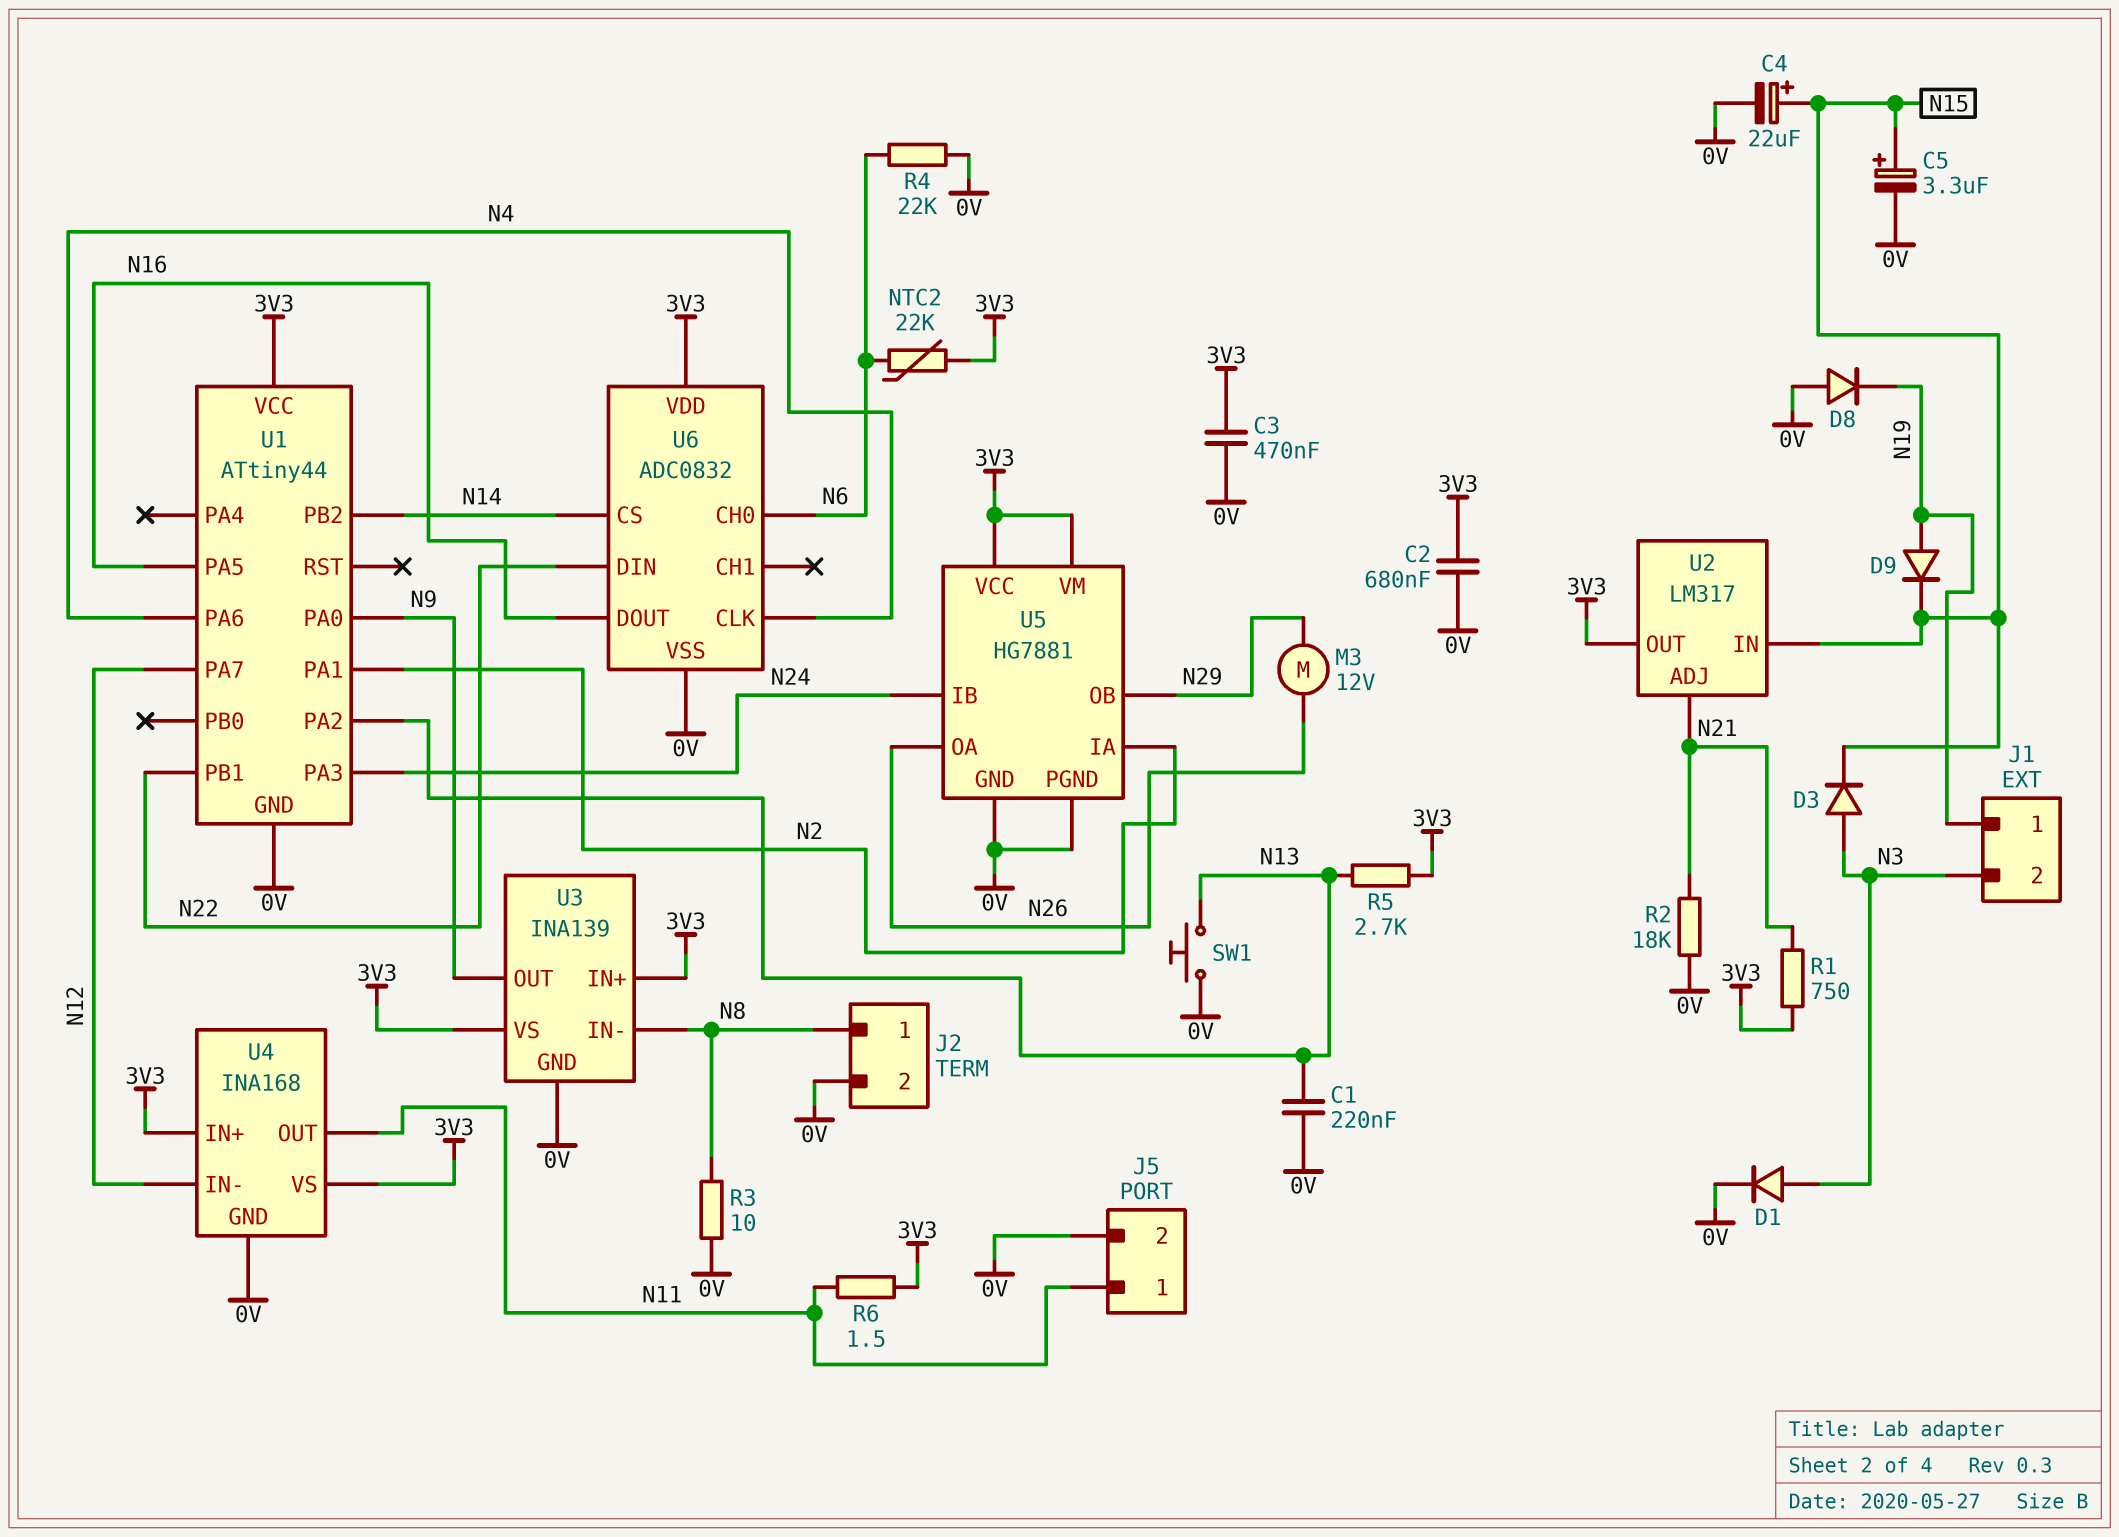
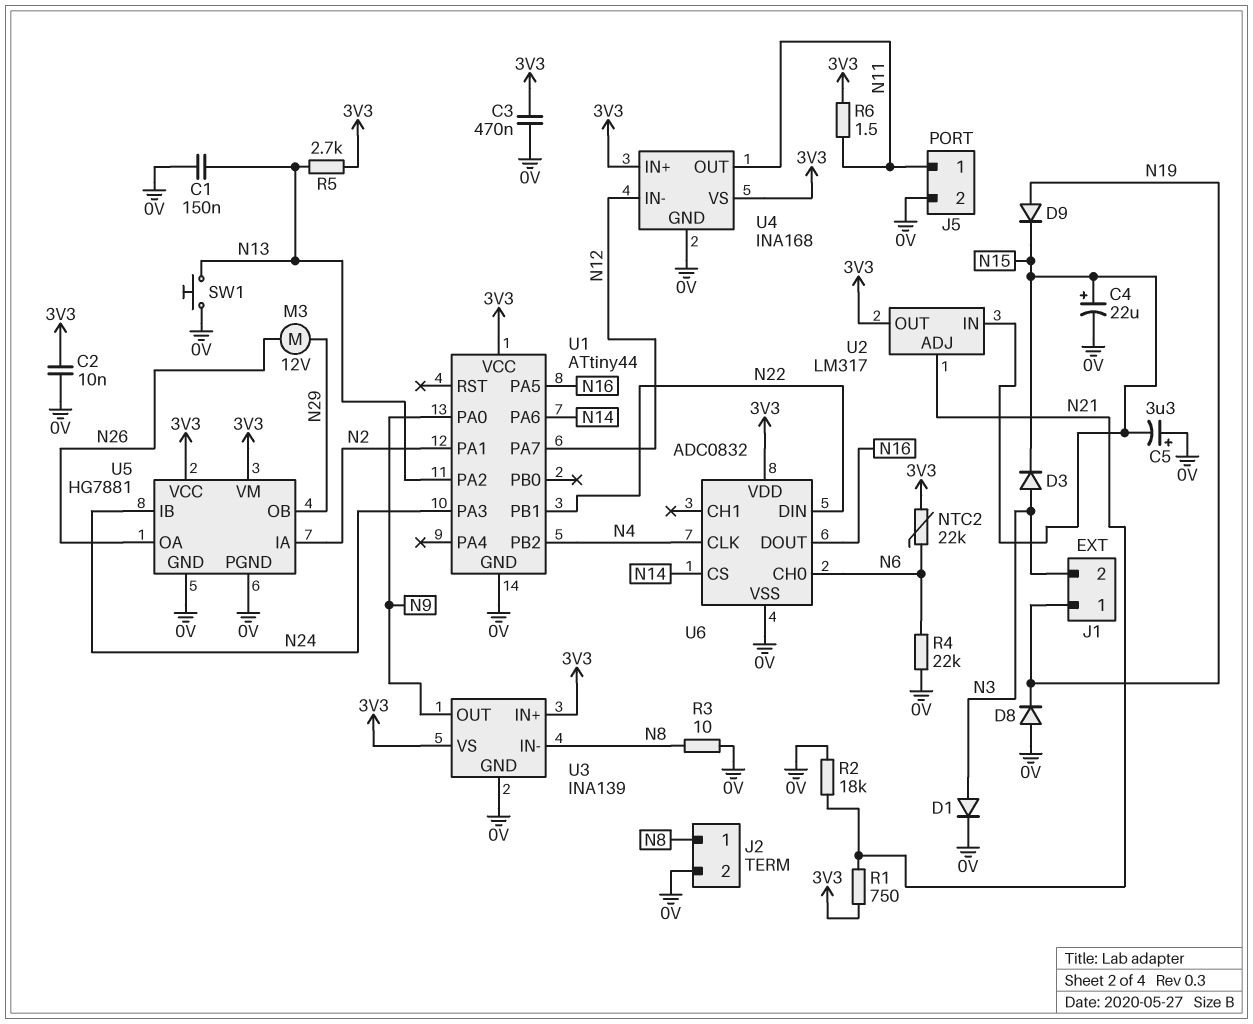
C1: 220nF (0V, N13) -> 150nF (0V, N13)
C2: 680nF (0V, 3V3) -> 10nF (0V, 3V3)
C5: 3.3uF (plus N15, minus 0V) -> 3.3uF (plus 0V, minus N15)
U1 pin PA6: N4 -> N14
U1 pin PB2: N14 -> N4

